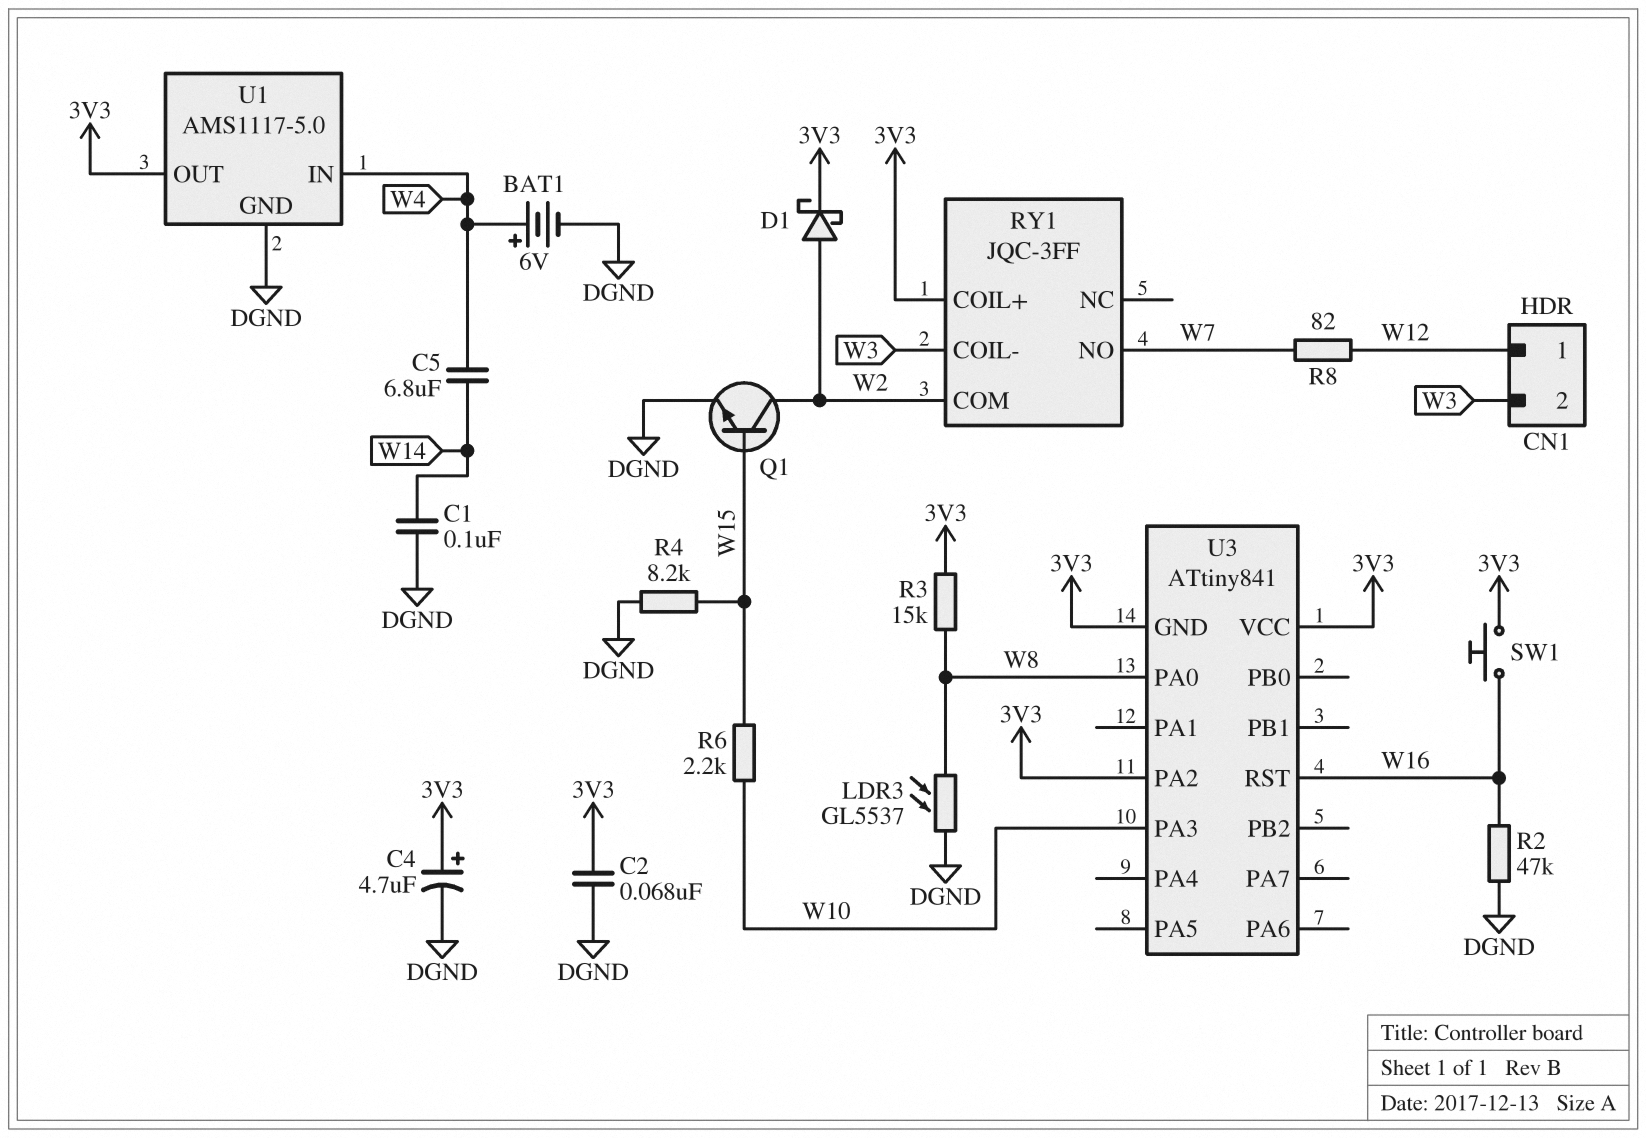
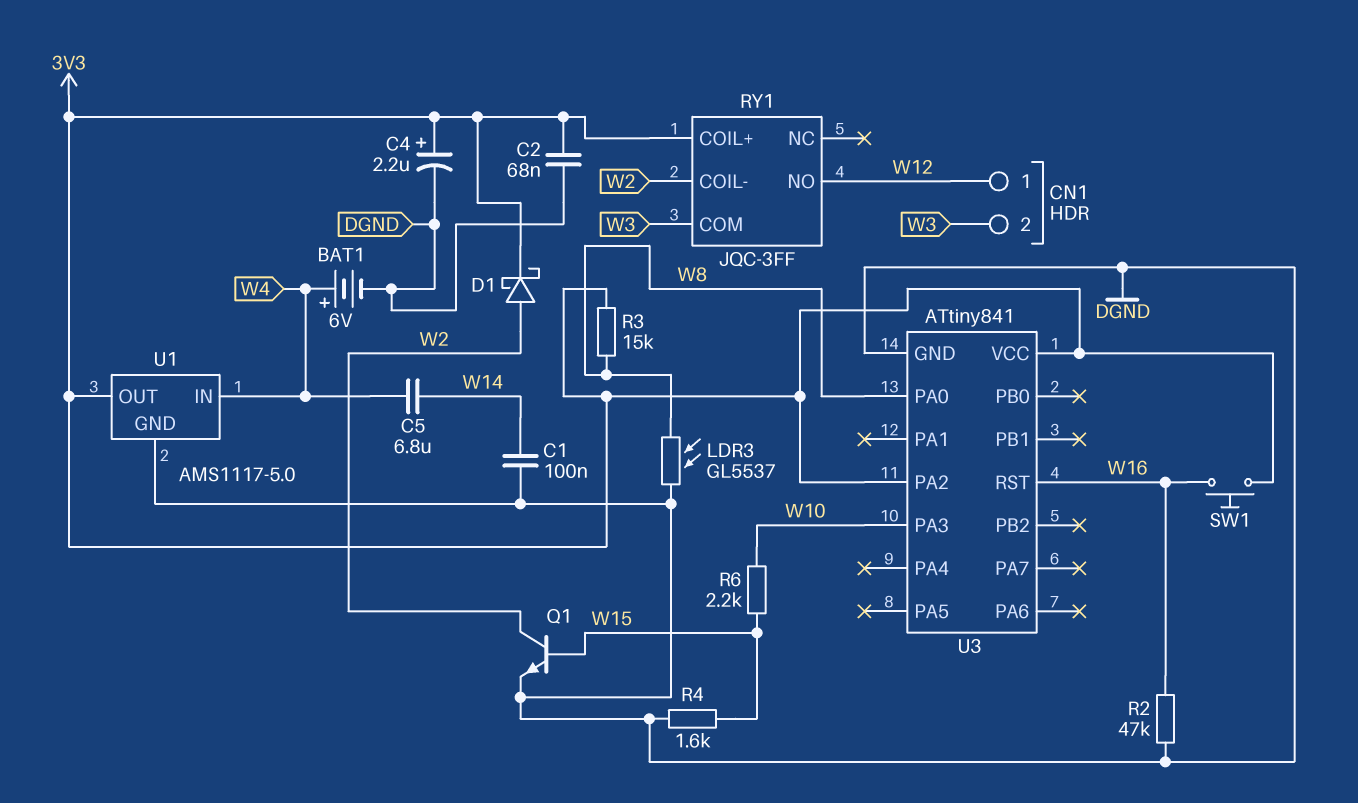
C4: 4.7uF (plus 3V3, minus DGND) -> 2.2uF (plus 3V3, minus DGND)
R4: 8.2k (DGND, W15) -> 1.6k (DGND, W15)
R8: 82 (W7, W12) -> none
RY1 pin COIL-: W3 -> W2
RY1 pin COM: W2 -> W3
RY1 pin NO: W7 -> W12
U3 pin GND: 3V3 -> DGND

